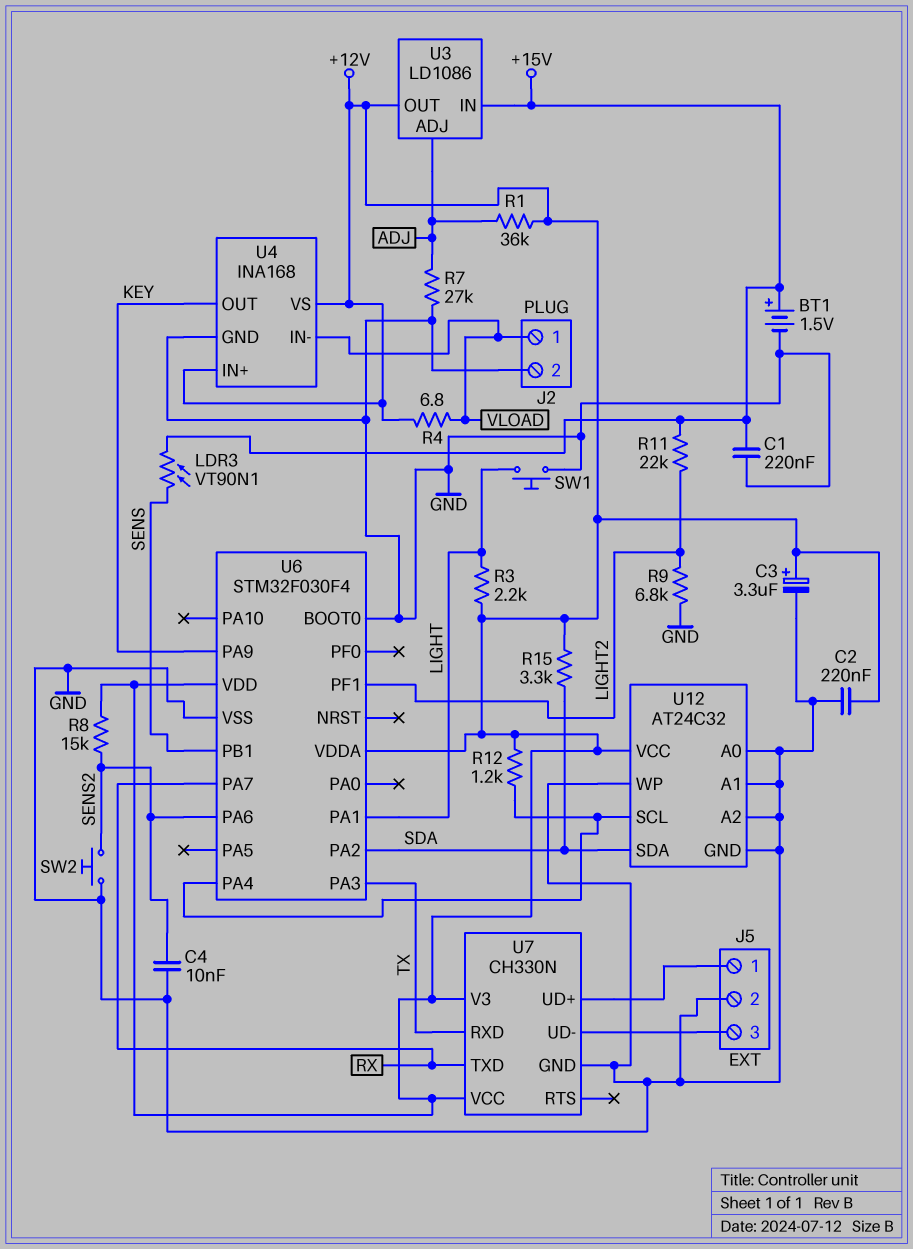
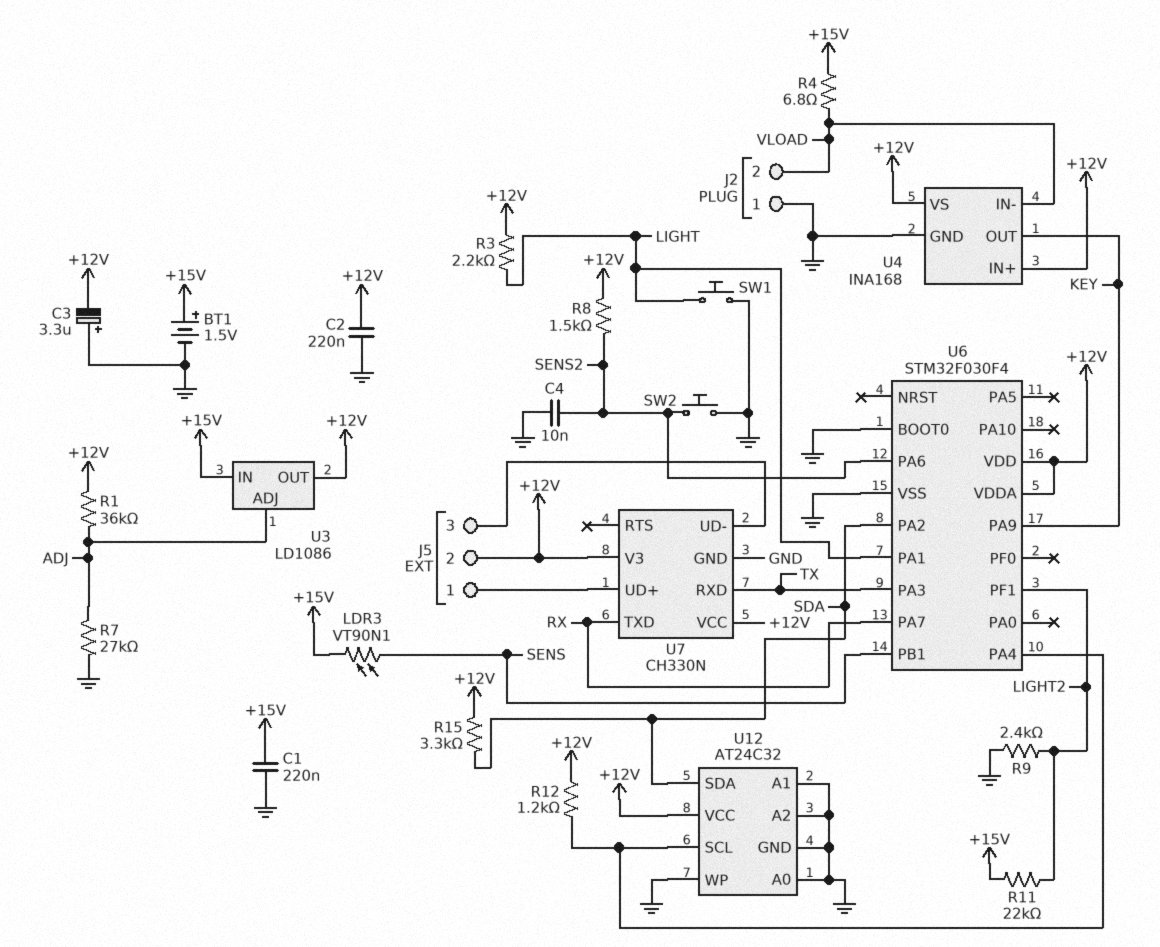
C3: 3.3uF (plus +12V, minus GND) -> 3.3uF (plus GND, minus +12V)
J2 pin 1: VLOAD -> GND
J2 pin 2: GND -> VLOAD
J5 pin 2: GND -> +12V
R4: 6.8 (+12V, VLOAD) -> 6.8 (+15V, VLOAD)
R8: 15k (+12V, SENS2) -> 1.5k (+12V, SENS2)
R9: 6.8k (GND, LIGHT2) -> 2.4k (GND, LIGHT2)

